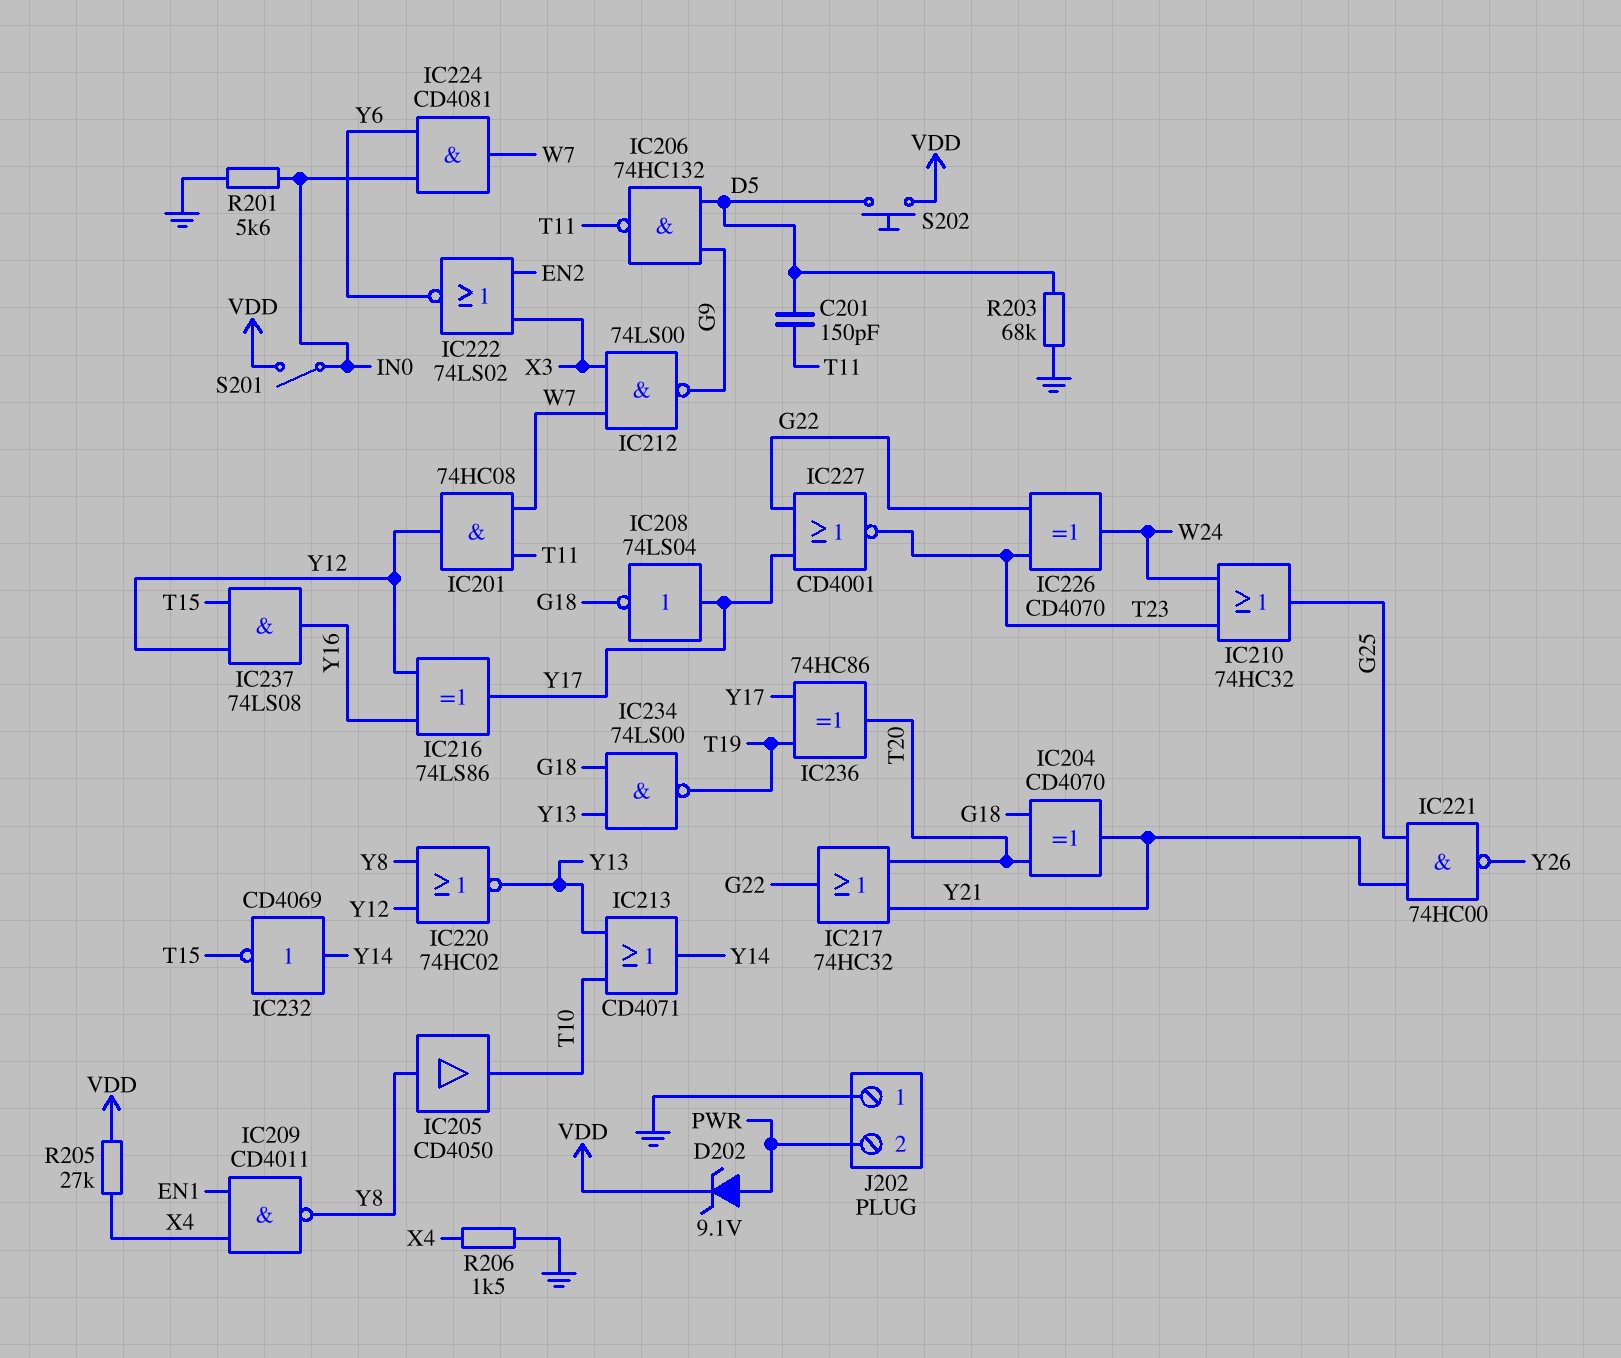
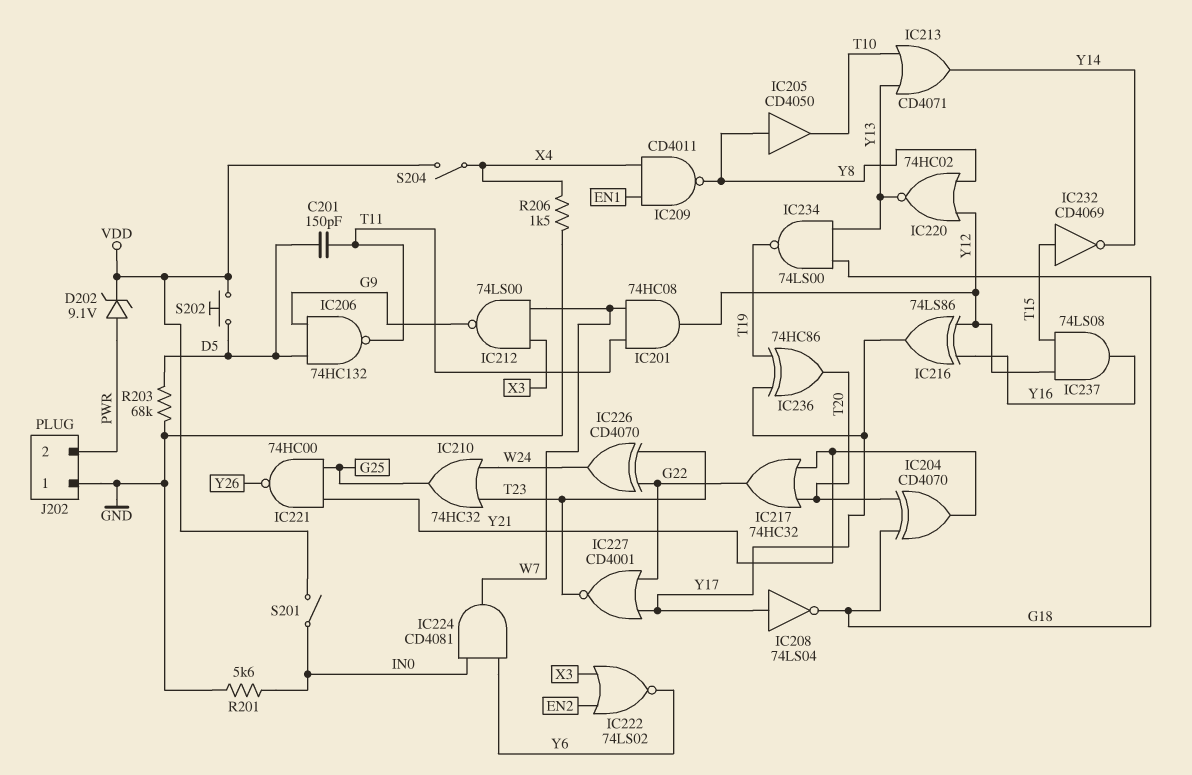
IC232: NOT CD4069 (in Y14, out T15) -> NOT CD4069 (in T15, out Y14)
R205: 27k (VDD, X4) -> none
S204: none -> switch (VDD, X4)

